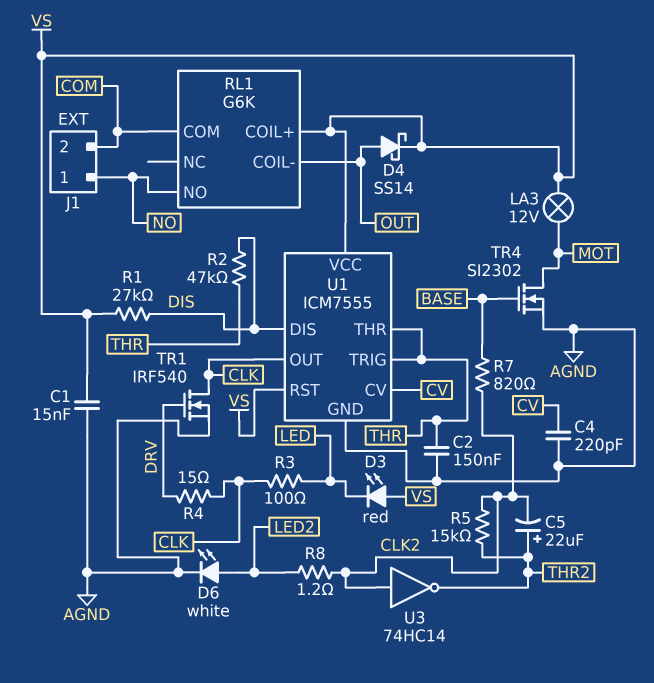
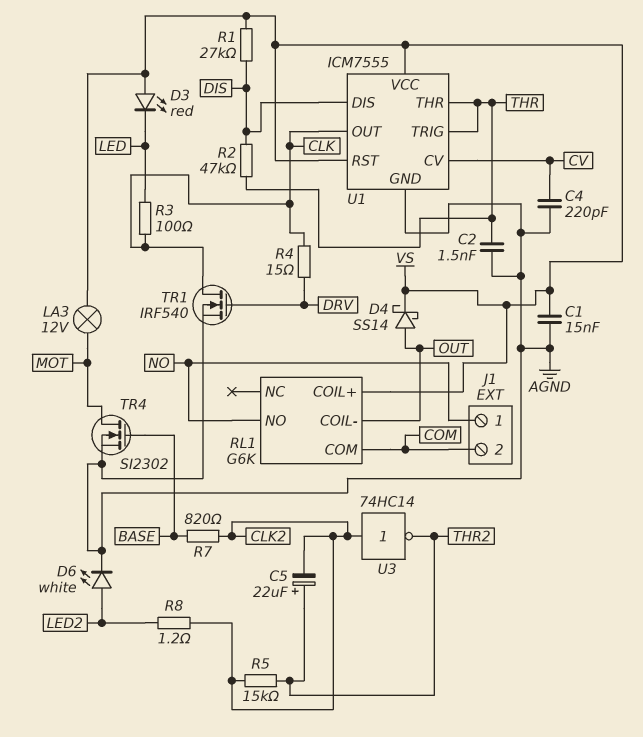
C2: 150nF (AGND, THR) -> 1.5nF (AGND, THR)

